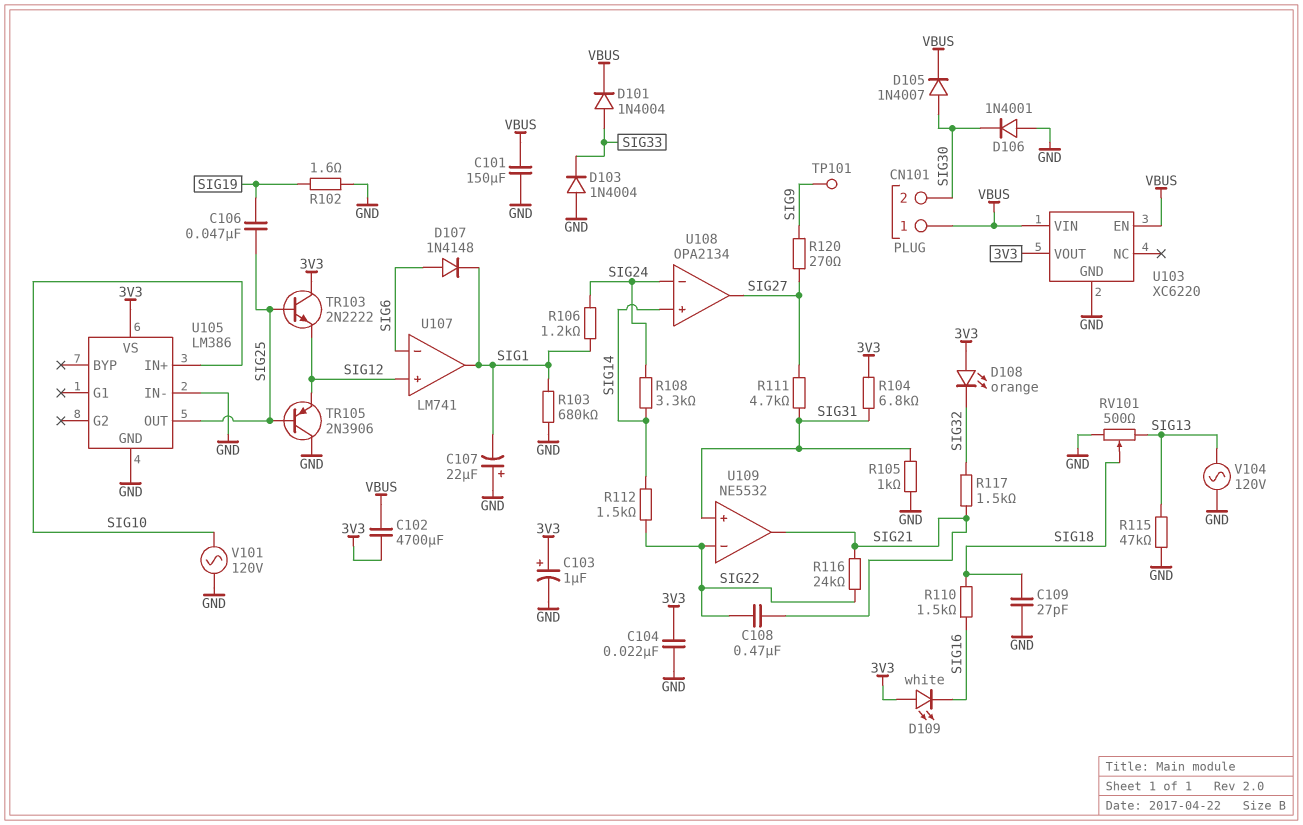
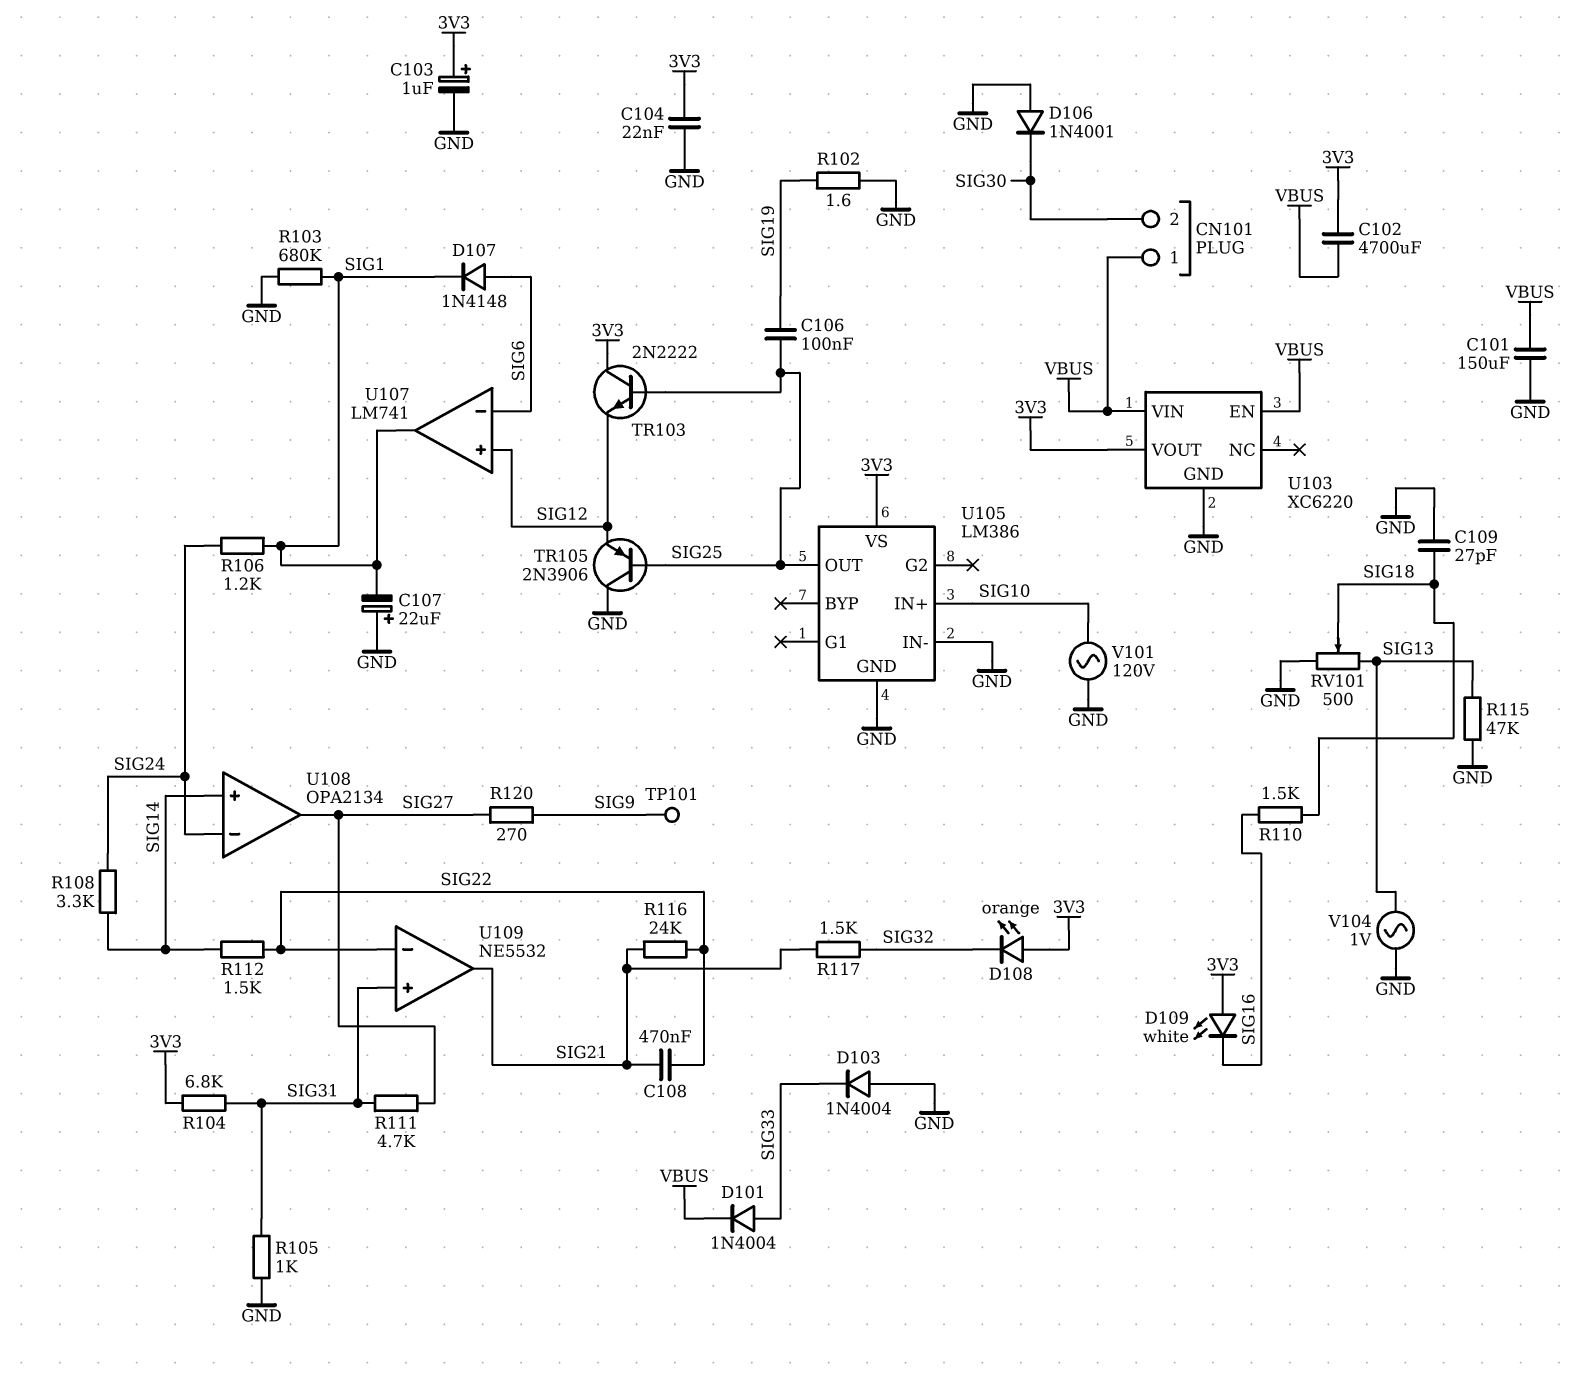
C106: 47nF (SIG19, SIG25) -> 100nF (SIG19, SIG25)
D105: diode 1N4007 (A SIG30, K VBUS) -> none
V104: AC 120V (GND, SIG13) -> AC 1V (GND, SIG13)

